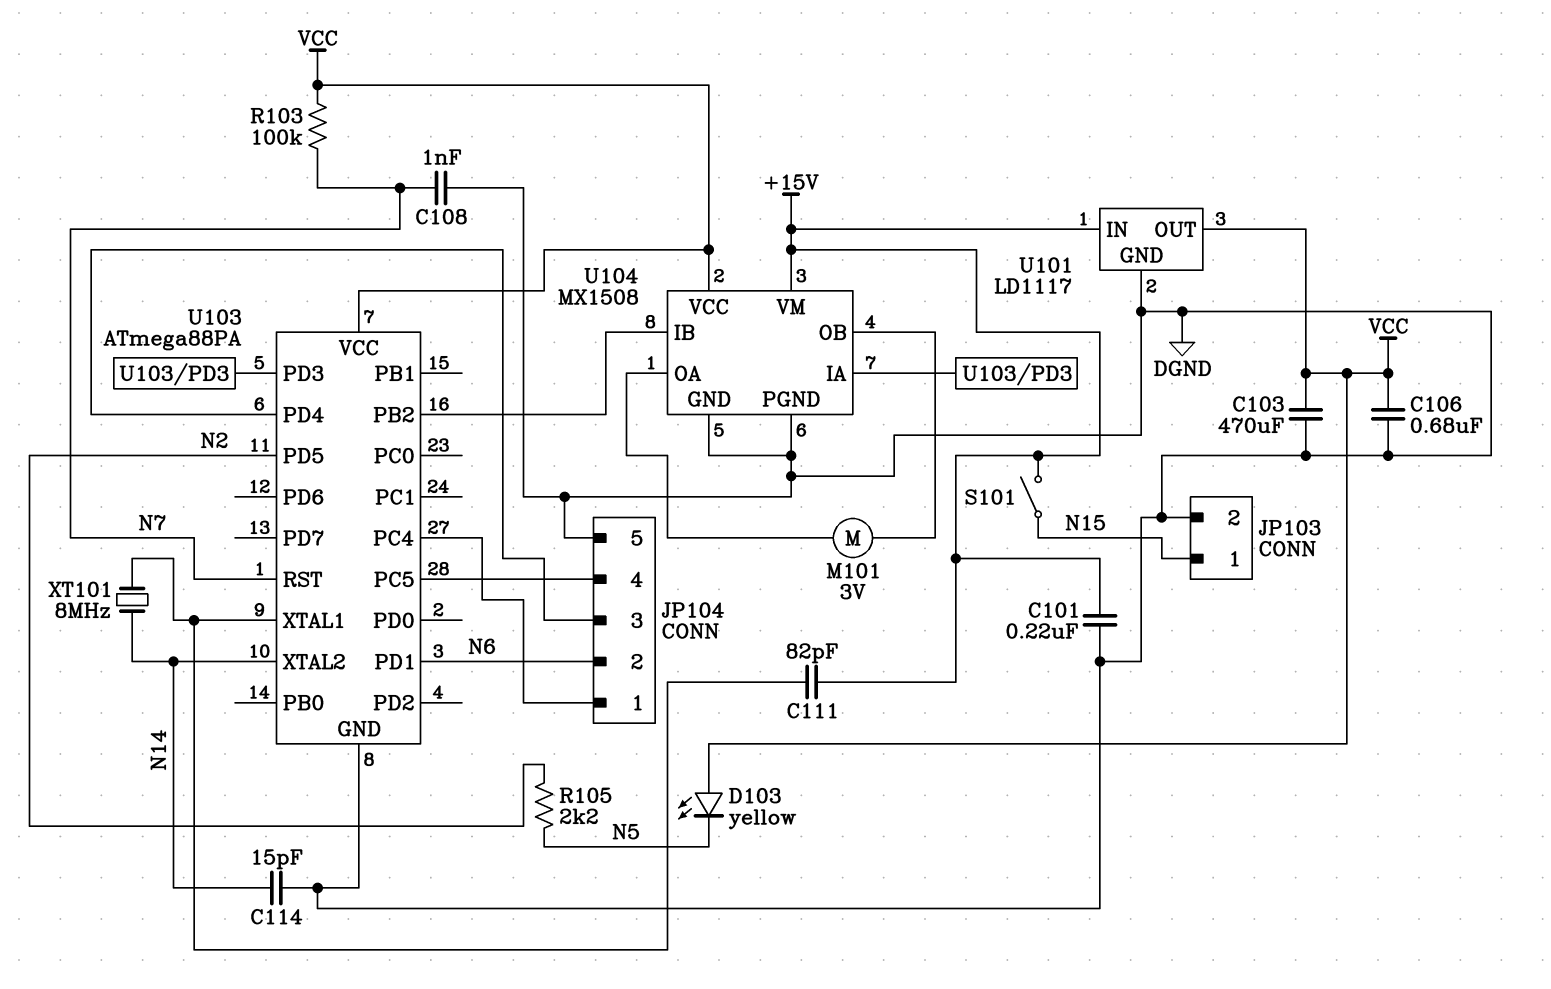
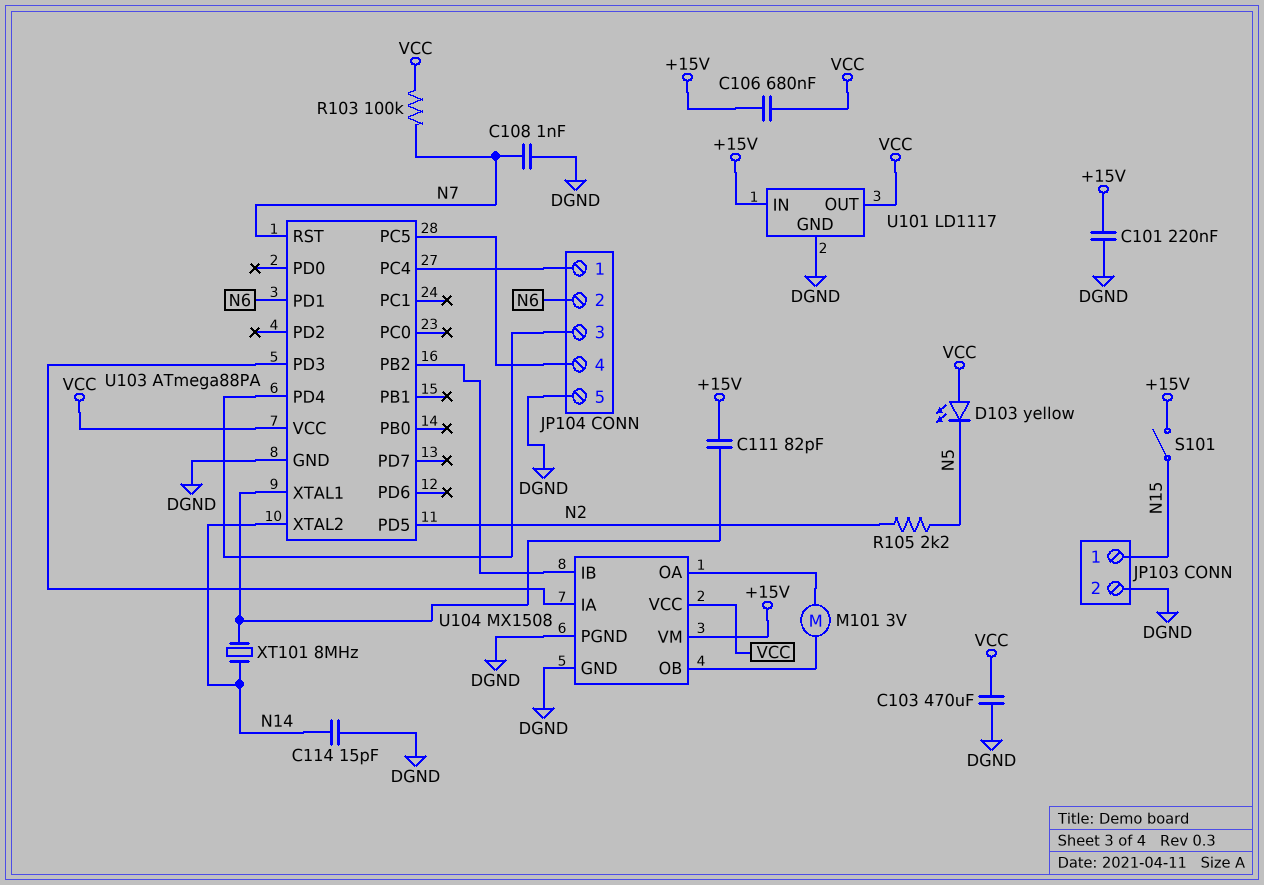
C106: 680nF (DGND, VCC) -> 680nF (+15V, VCC)

